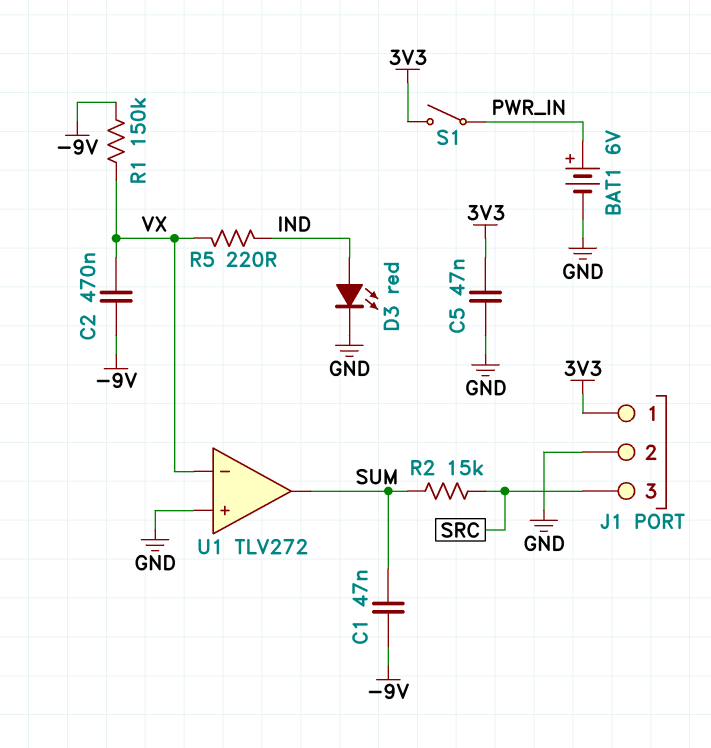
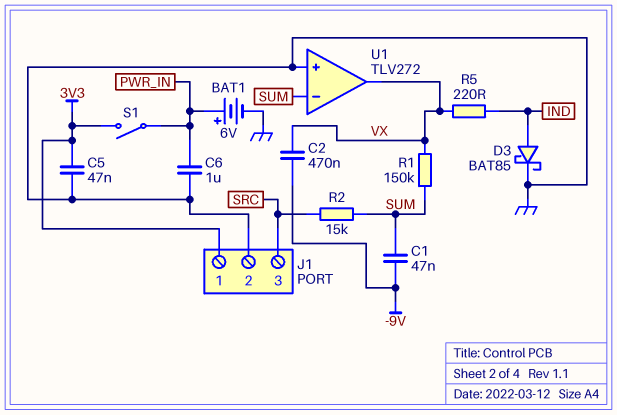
C6: none -> 1uF (GND, PWR_IN)
D3: LED red (A IND, K GND) -> schottky BAT85 (A IND, K GND)
R1: 150k (-9V, VX) -> 150k (SUM, VX)
U1 pin in-: VX -> SUM
U1 pin out: SUM -> VX

